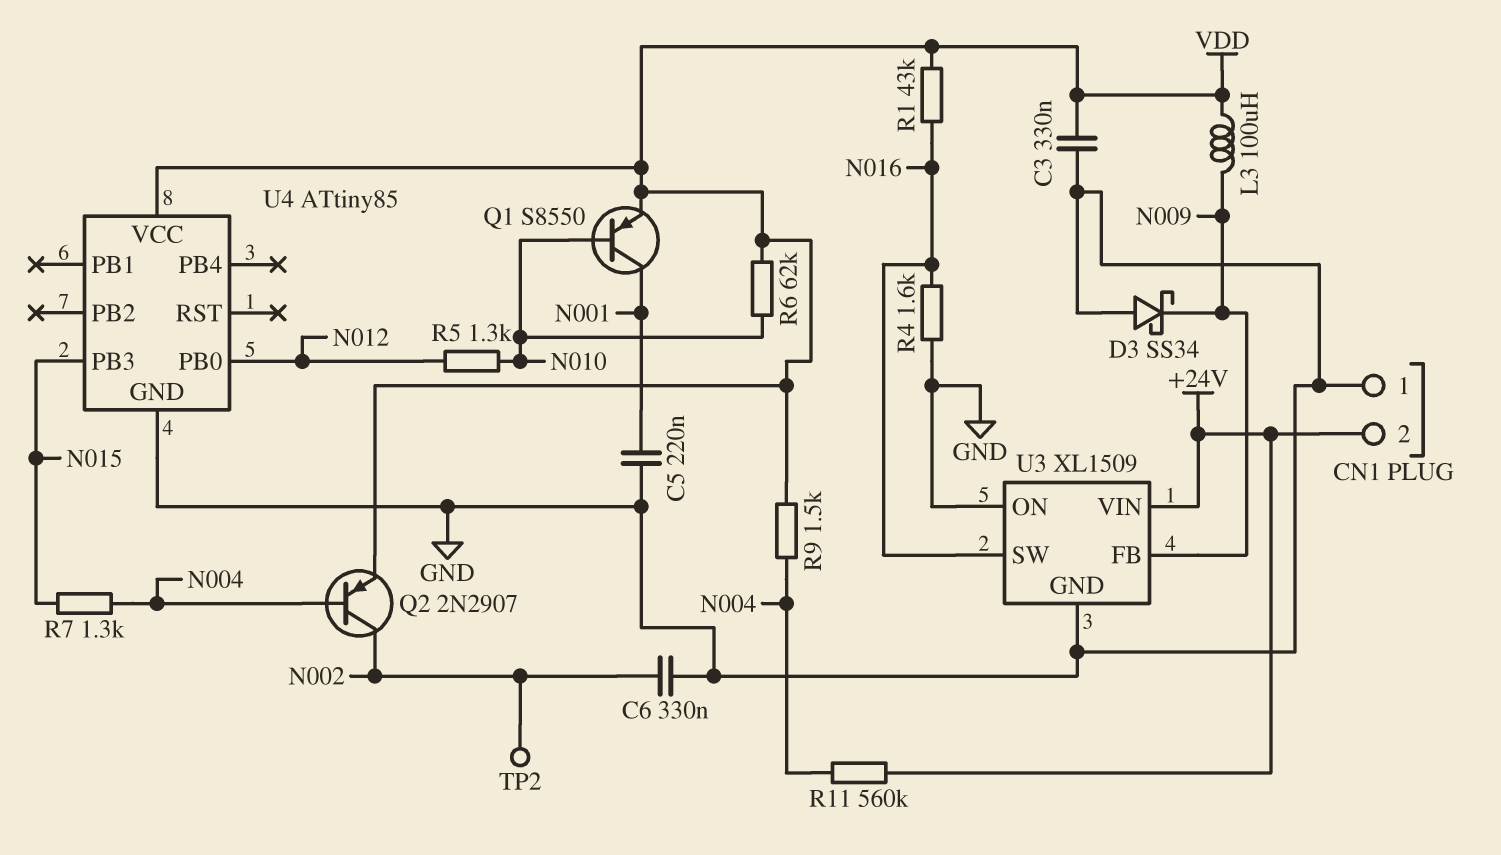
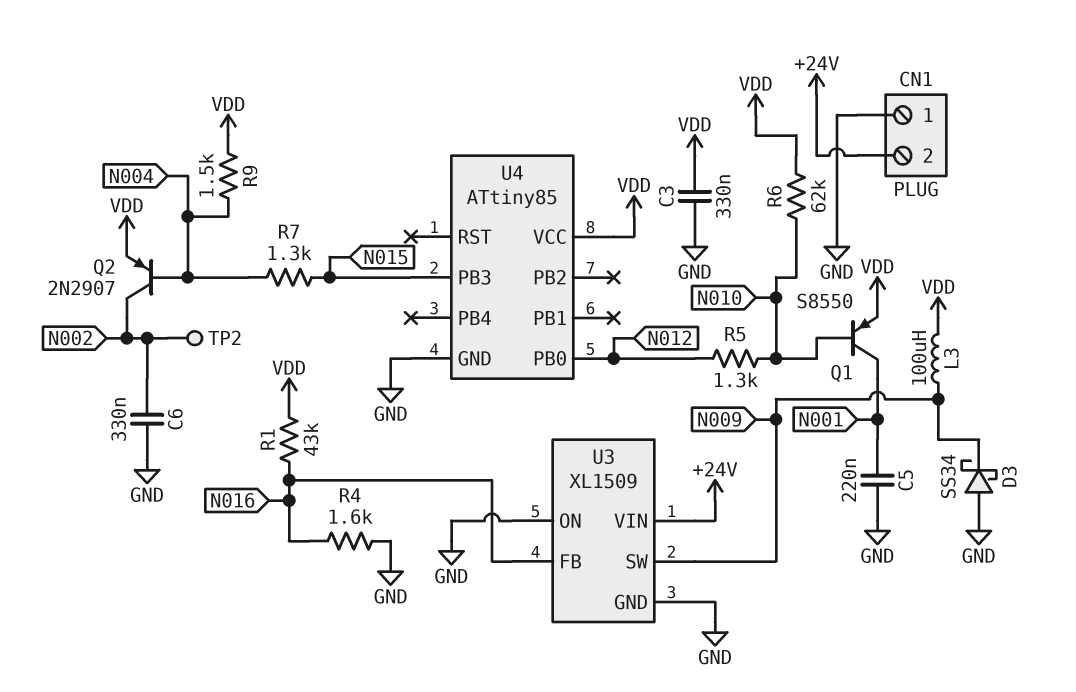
R11: 560k (+24V, N004) -> none
U3 pin FB: N009 -> N016
U3 pin SW: N016 -> N009

